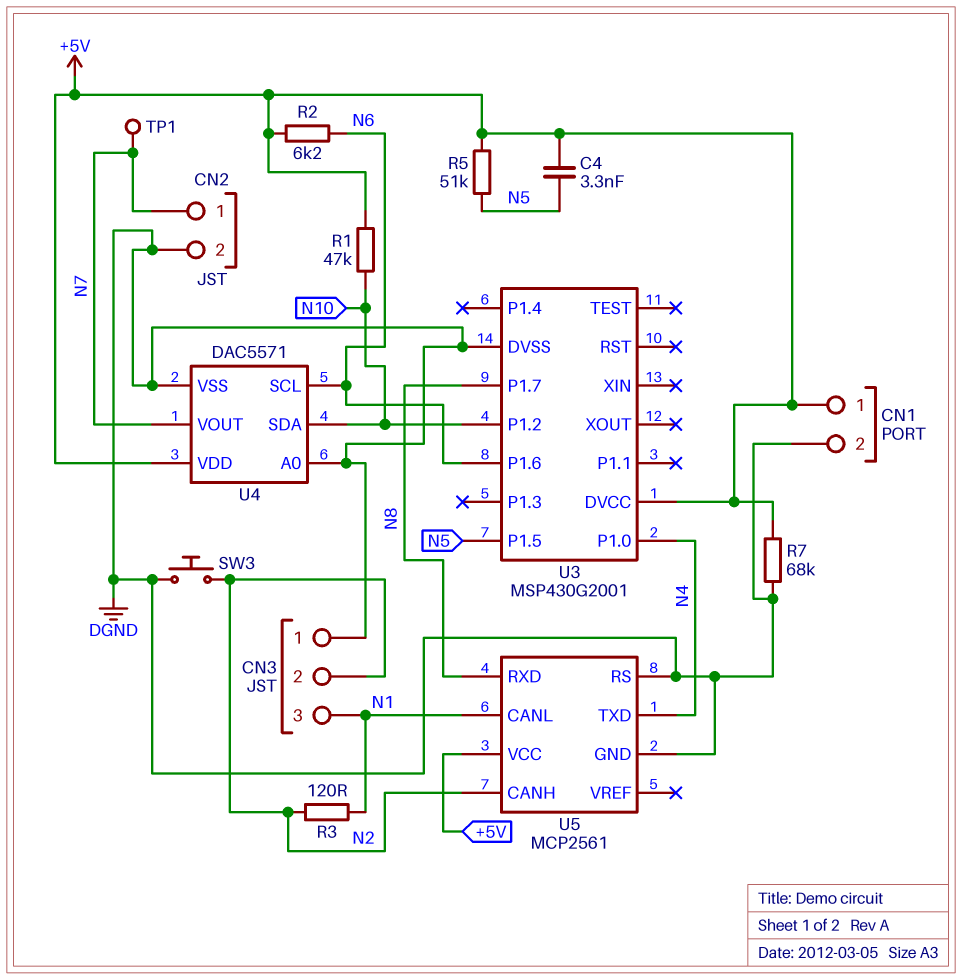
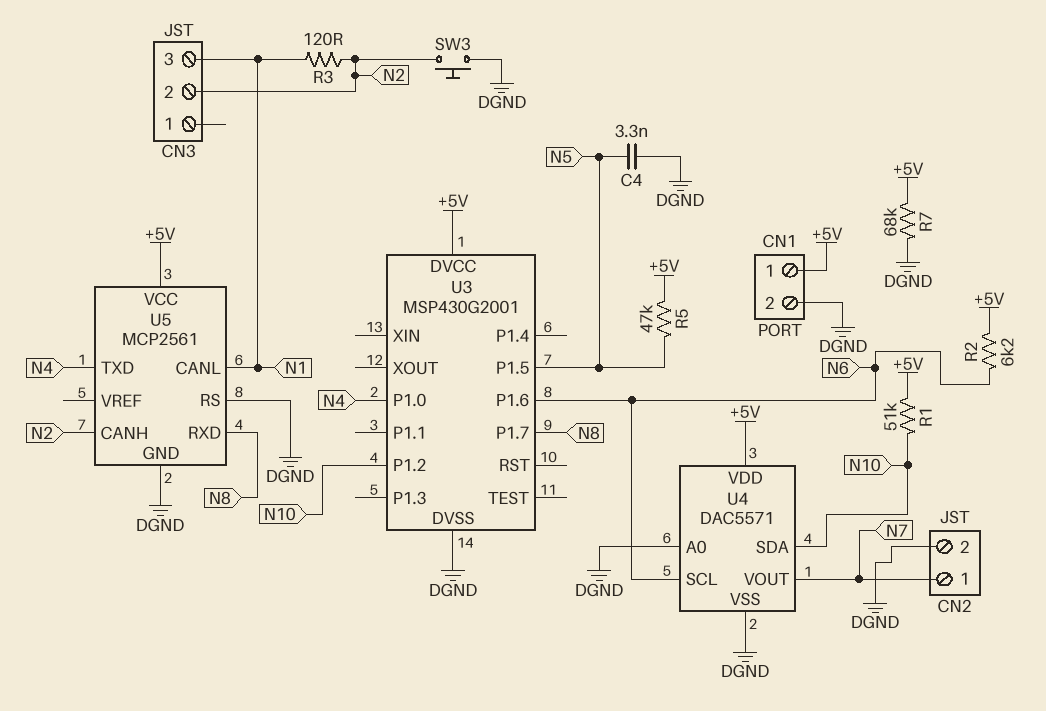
C4: 3.3nF (+5V, N5) -> 3.3nF (DGND, N5)
CN3 pin 1: DGND -> none
R1: 47k (+5V, N10) -> 51k (+5V, N10)
R5: 51k (+5V, N5) -> 47k (+5V, N5)
TP1: test point (N7) -> none

